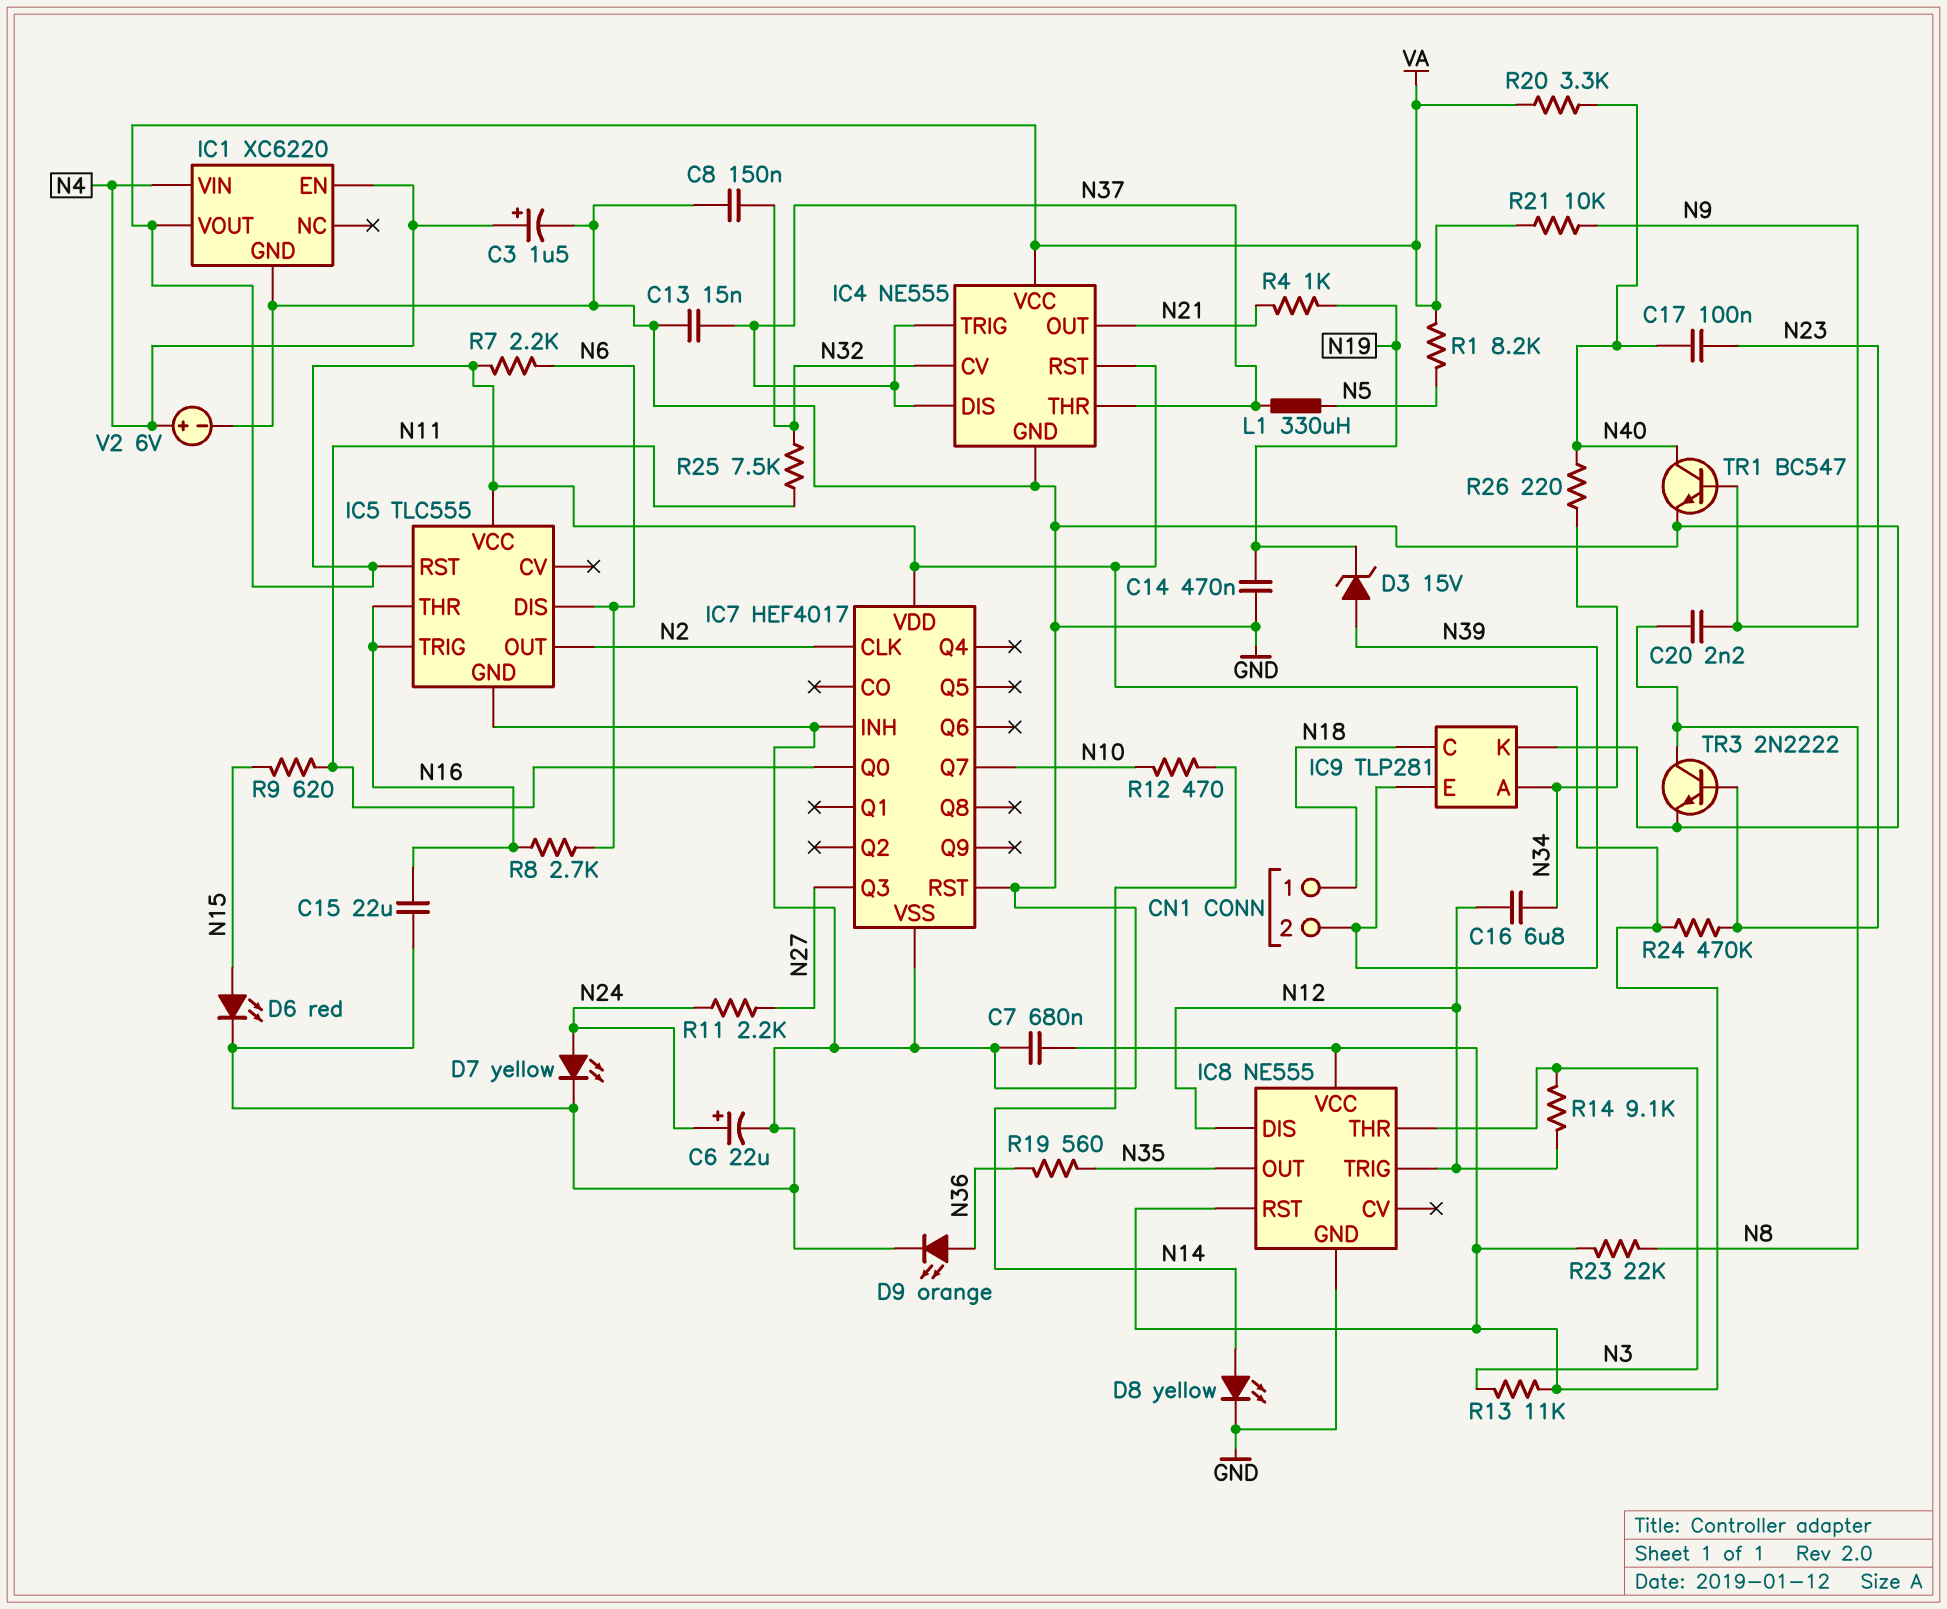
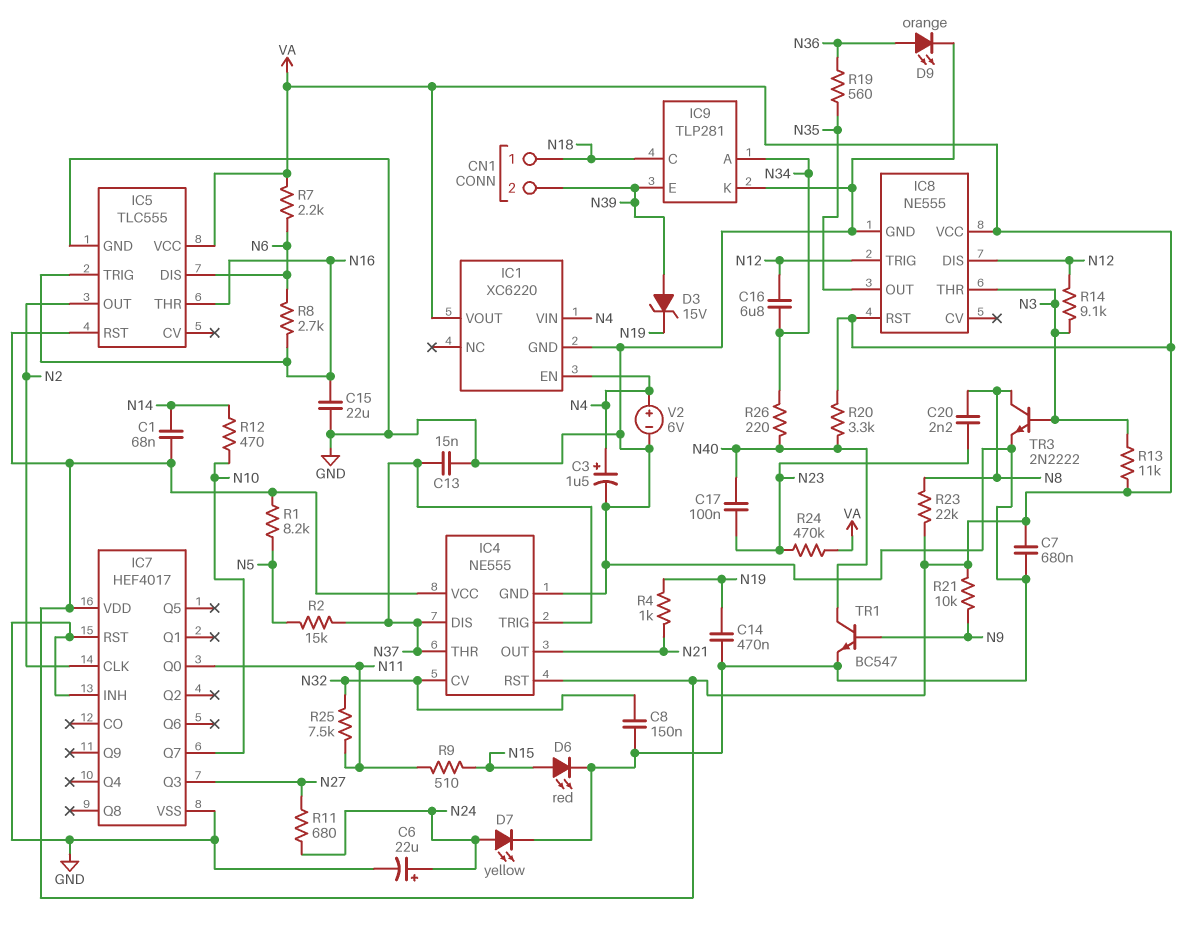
C1: none -> 68nF (N14, VA)
C20: 2.2nF (N8, N9) -> 2.2nF (N8, N23)
D8: LED yellow (A N14, K GND) -> none
L1: 330uH (N5, N37) -> none
R2: none -> 15k (N5, N37)
R9: 620 (N11, N15) -> 510 (N11, N15)
R11: 2.2k (N24, N27) -> 680 (N24, N27)
TR3: NPN 2N2222 (B N23, C N8, E GND) -> NPN 2N2222 (B N3, C N8, E GND)

